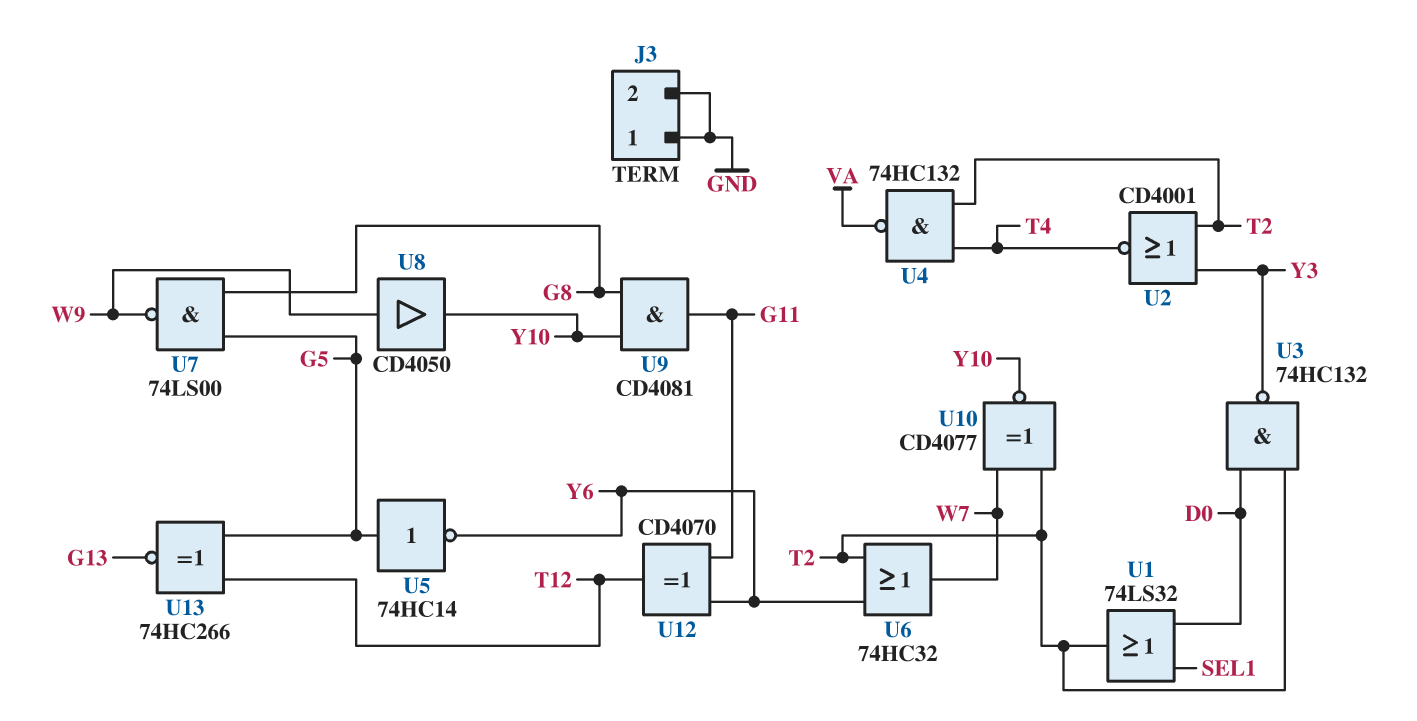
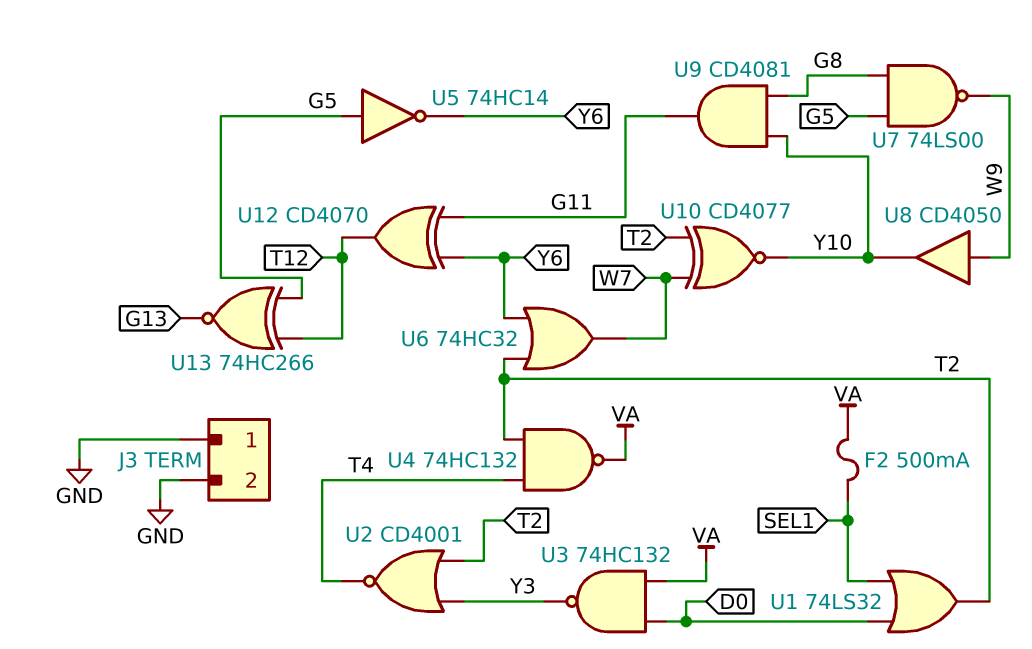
F2: none -> 500mA (SEL1, VA)
U3: NAND 74HC132 (in D0, in T2, out Y3) -> NAND 74HC132 (in D0, in VA, out Y3)

